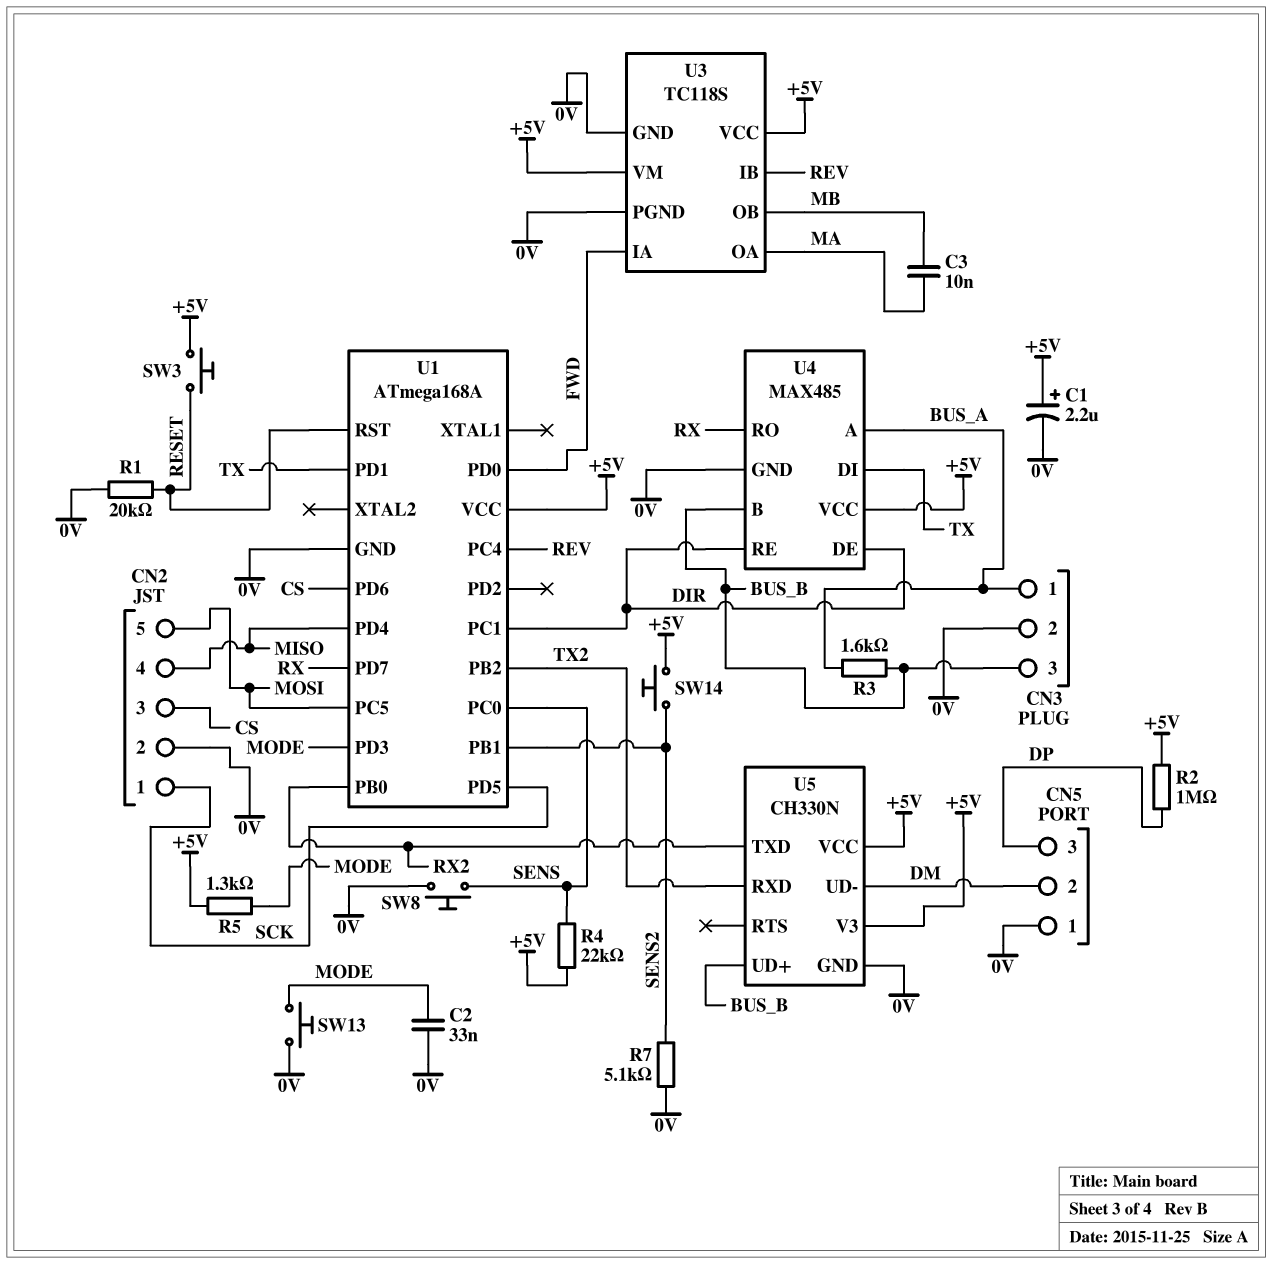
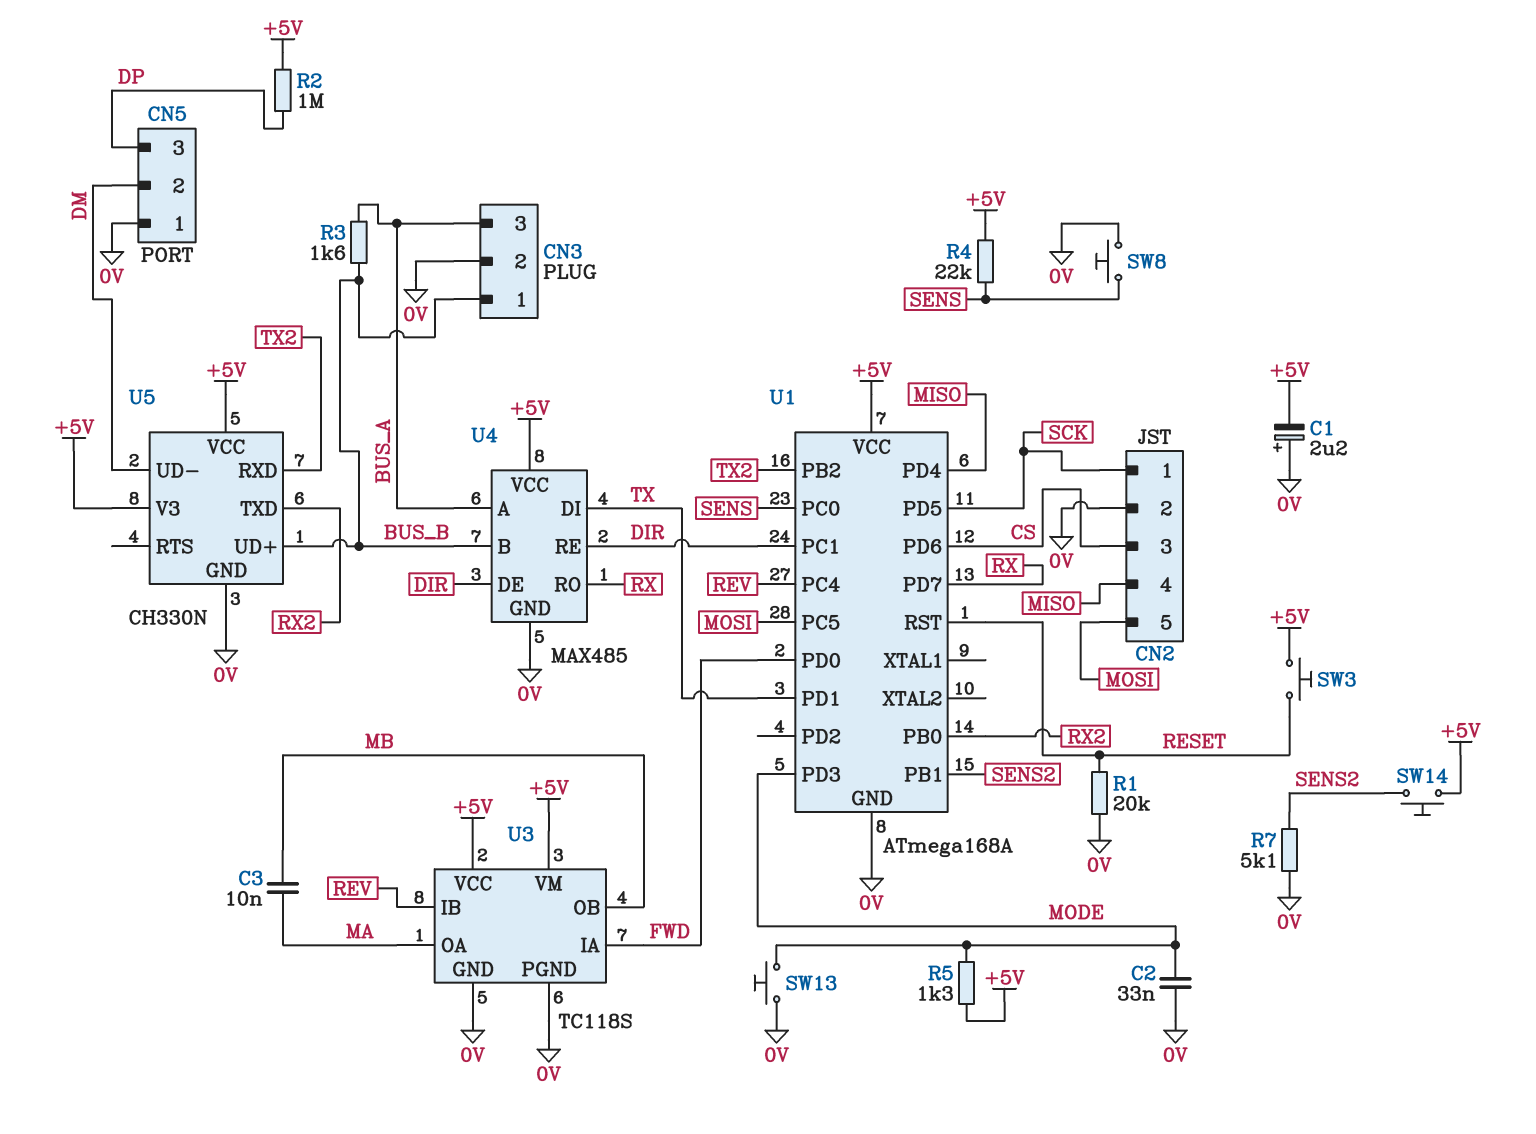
C1: 2.2uF (plus +5V, minus 0V) -> 2.2uF (plus 0V, minus +5V)
CN3 pin 1: BUS_A -> BUS_B
CN3 pin 3: BUS_B -> BUS_A

